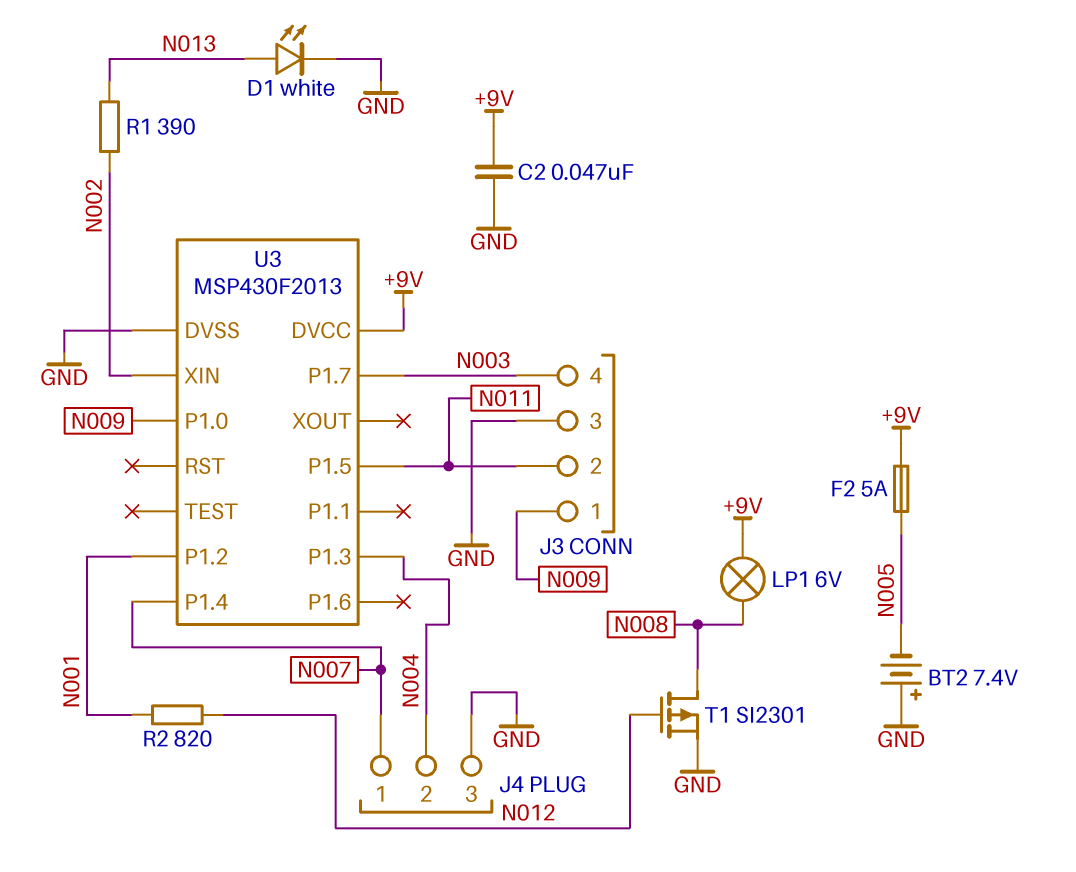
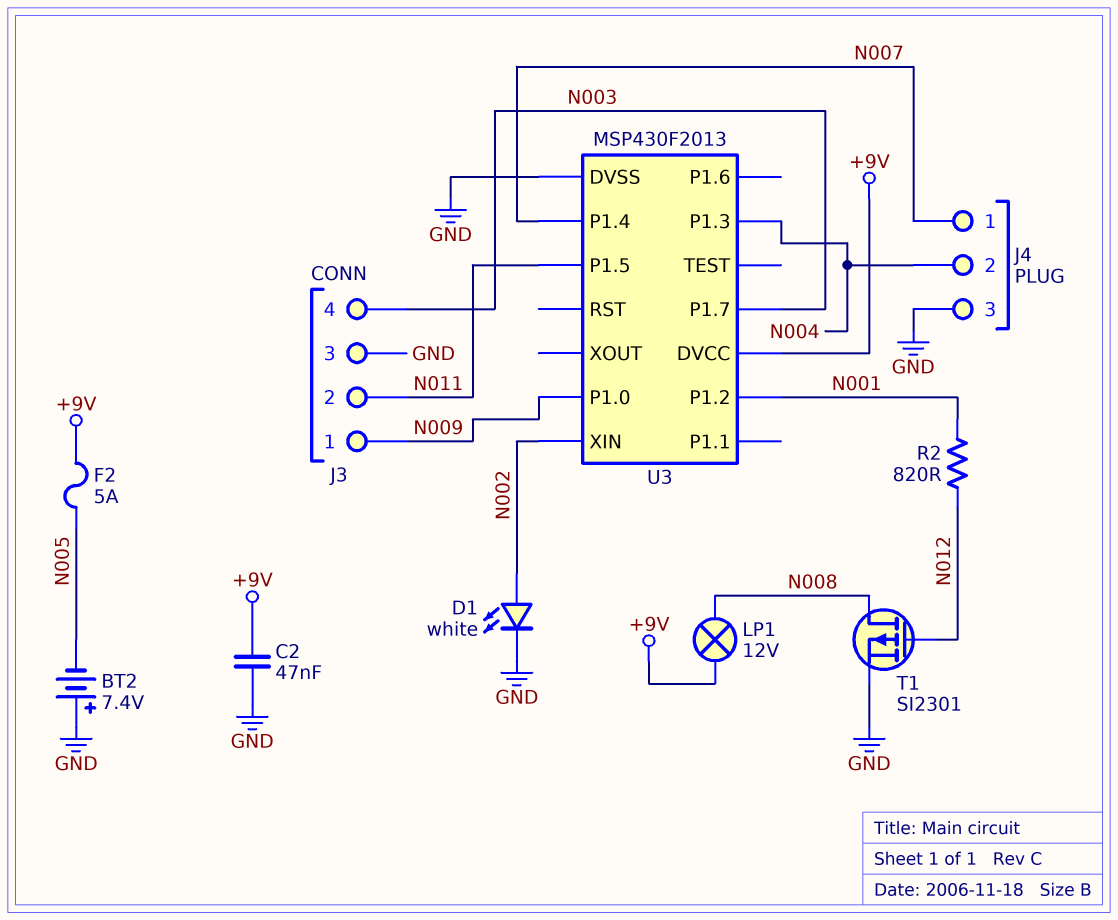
D1: LED white (A N013, K GND) -> LED white (A N002, K GND)
LP1: lamp 6V (+9V, N008) -> lamp 12V (+9V, N008)
R1: 390 (N002, N013) -> none

